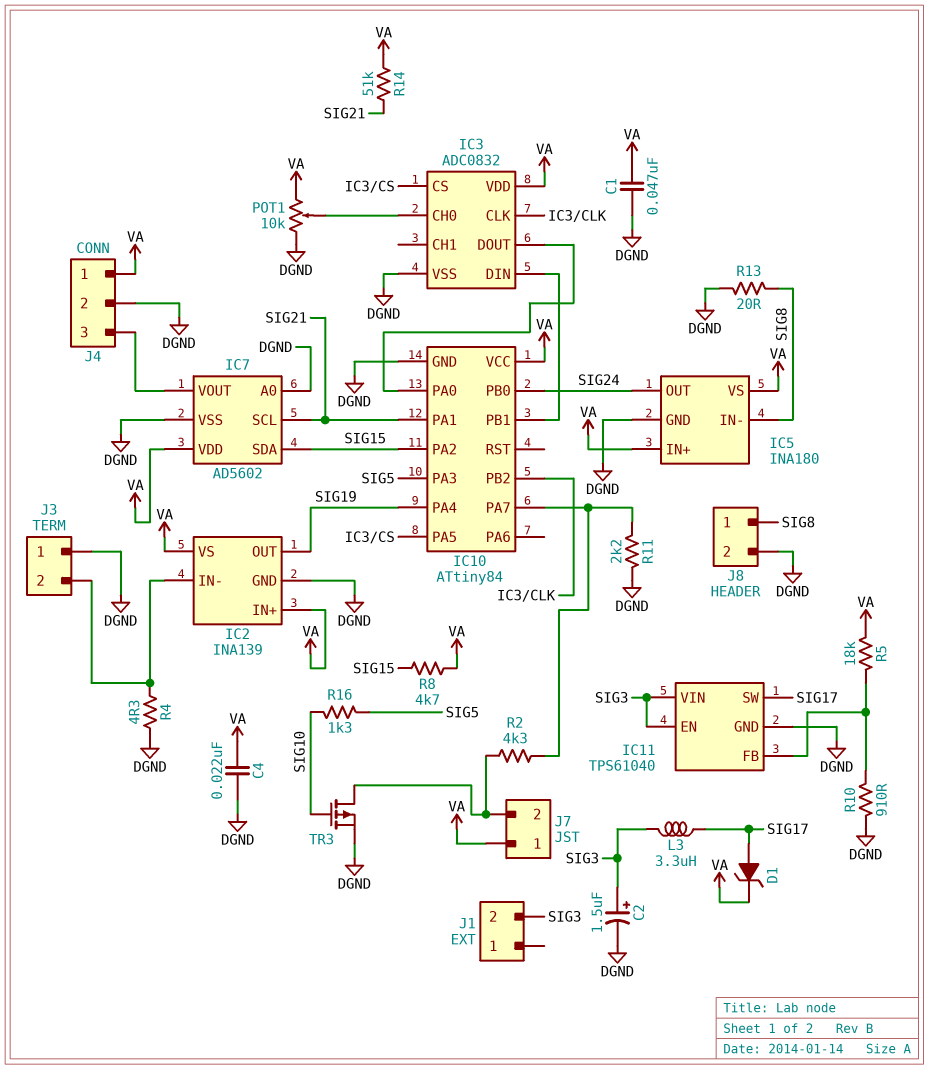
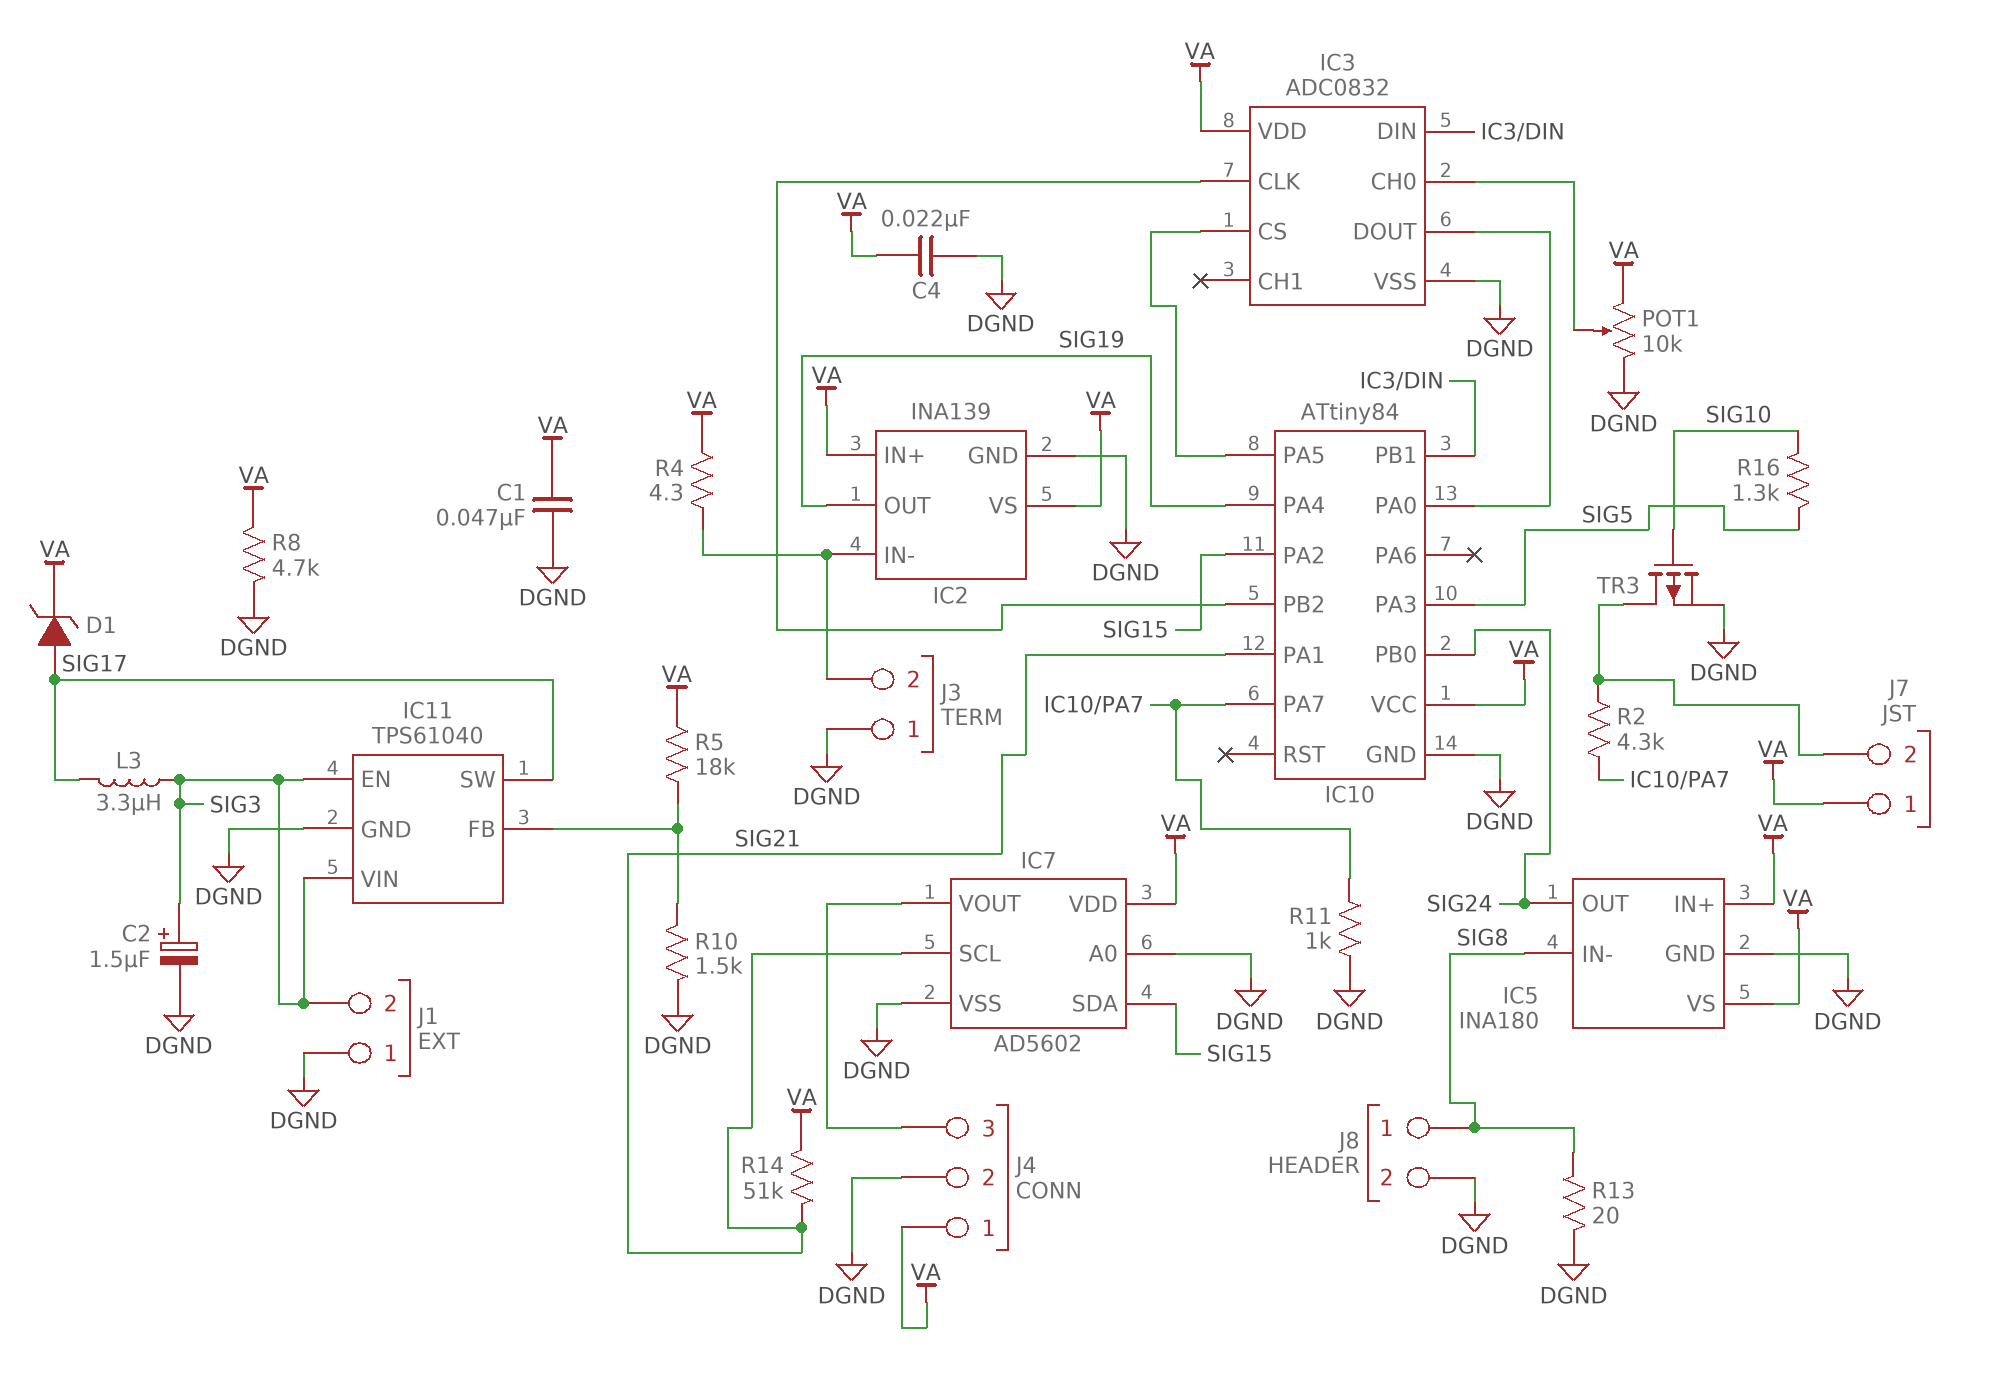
J1 pin 1: none -> DGND
R4: 4.3 (DGND, IC2/IN-) -> 4.3 (IC2/IN-, VA)
R8: 4.7k (SIG15, VA) -> 4.7k (DGND, VA)
R10: 910 (DGND, IC11/FB) -> 1.5k (DGND, IC11/FB)
R11: 2.2k (DGND, IC10/PA7) -> 1k (DGND, IC10/PA7)

